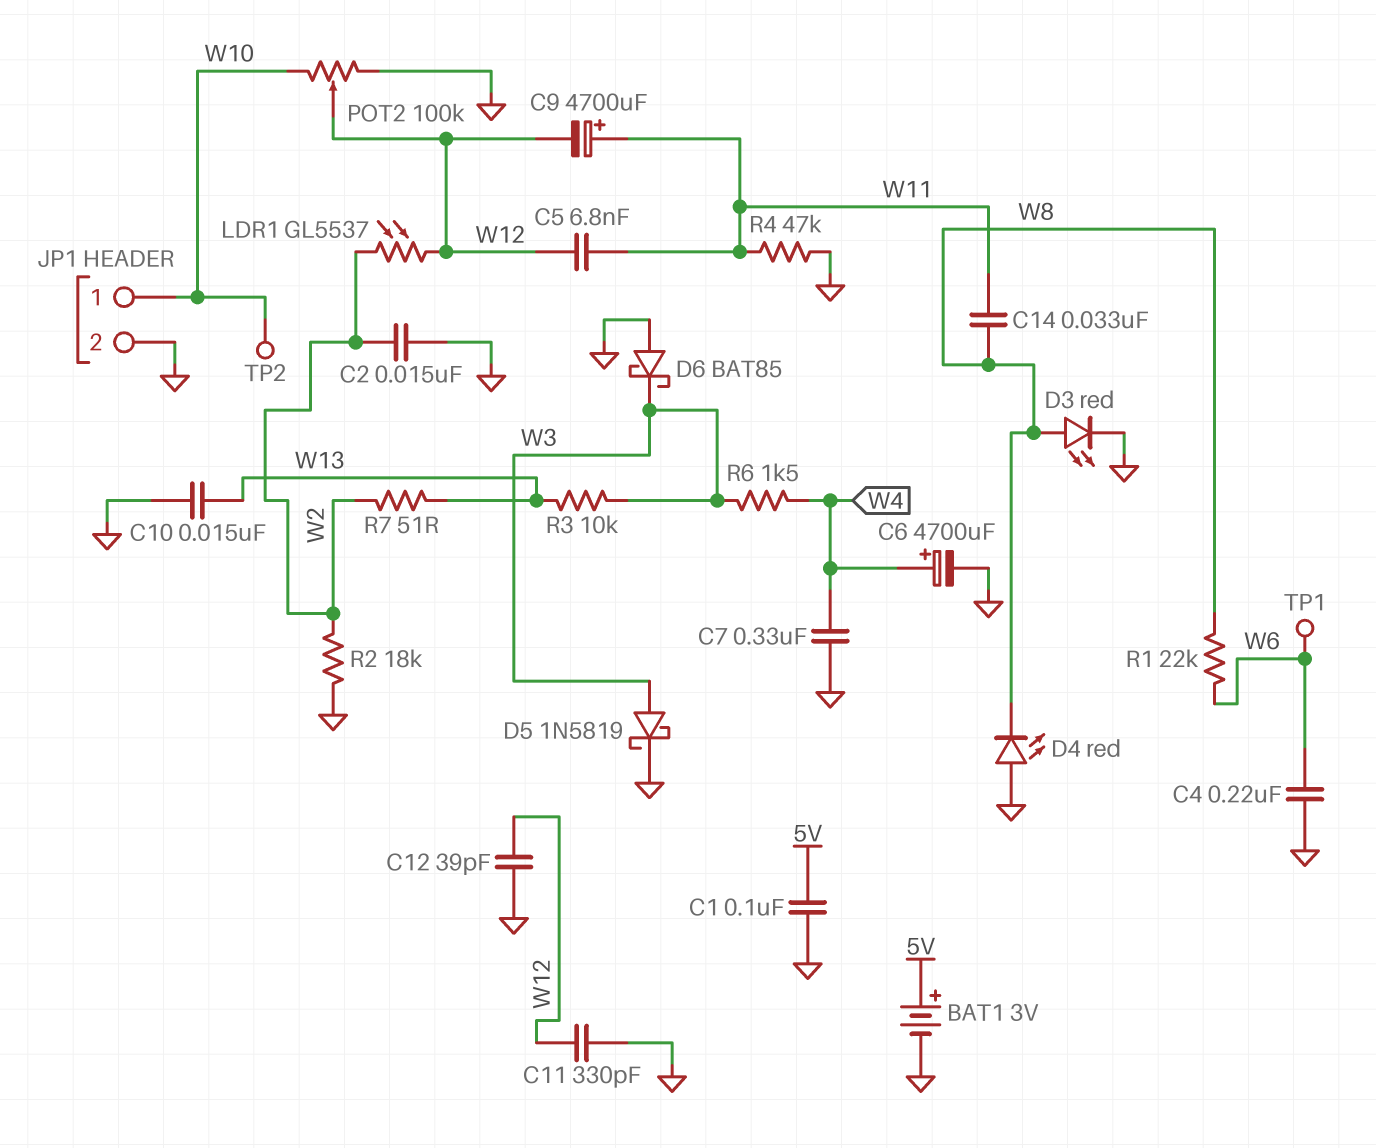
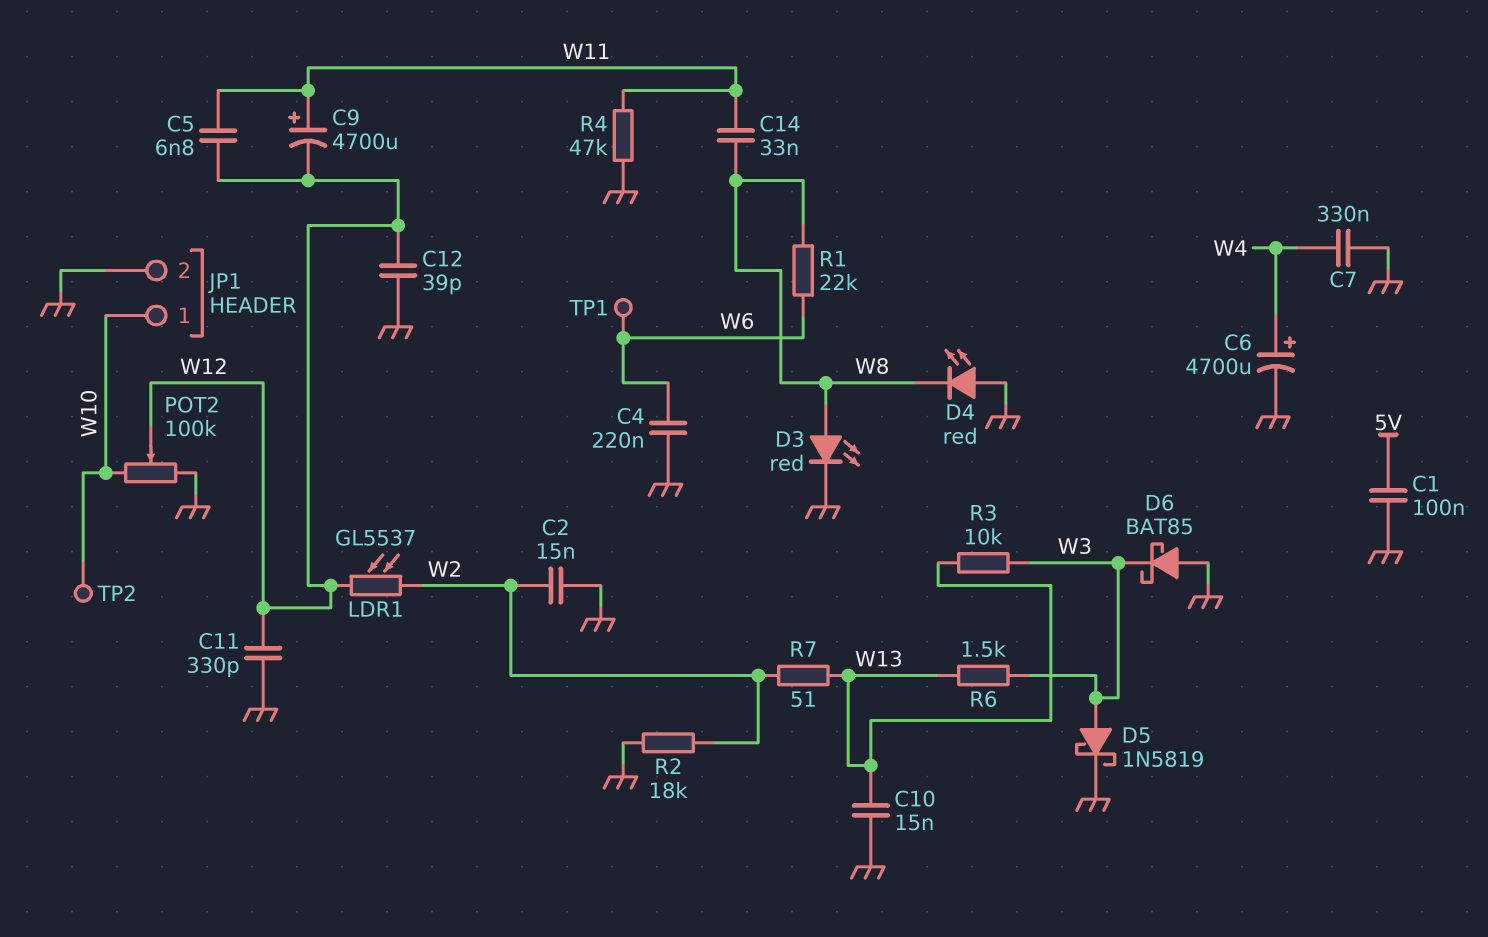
BAT1: 3V (plus 5V, minus GND) -> none
R6: 1.5k (W3, W4) -> 1.5k (W3, W13)

